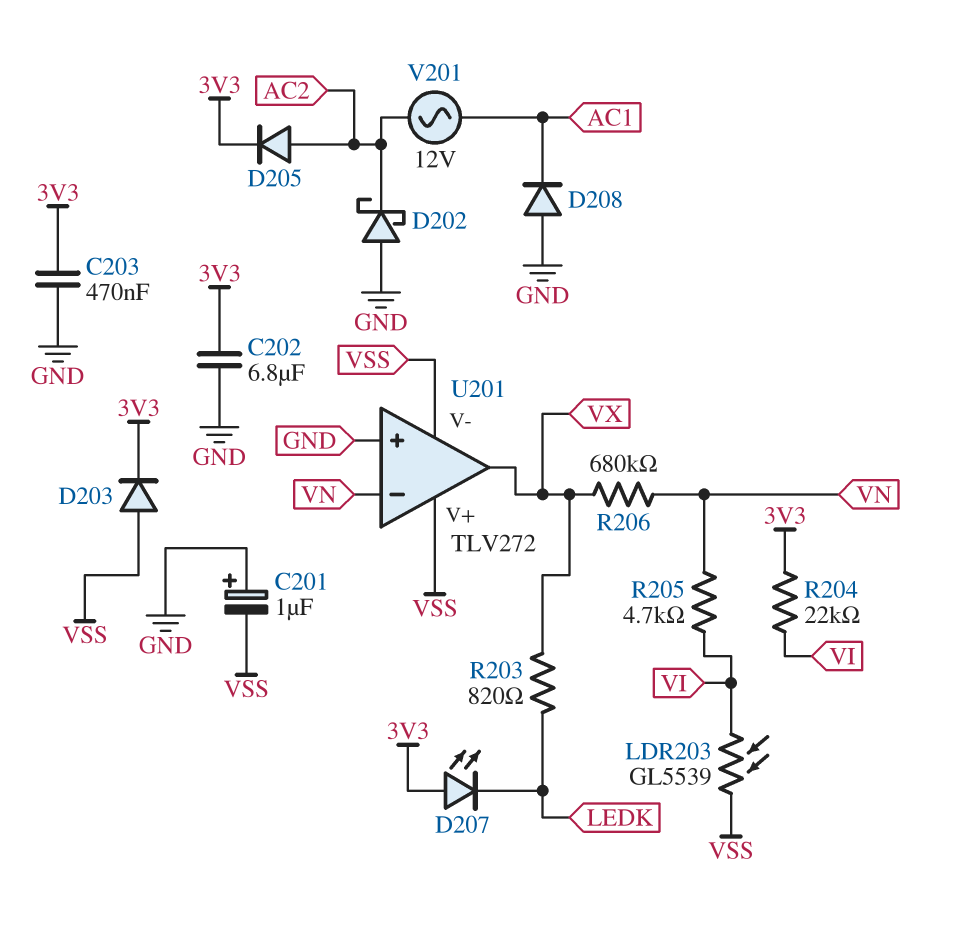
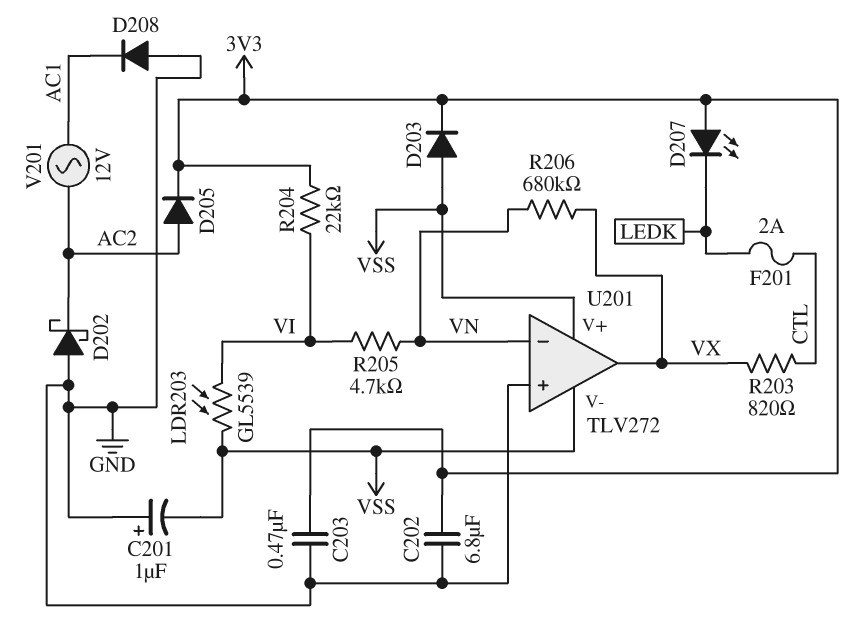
F201: none -> 2A (CTL, LEDK)
R203: 820 (LEDK, VX) -> 820 (CTL, VX)

